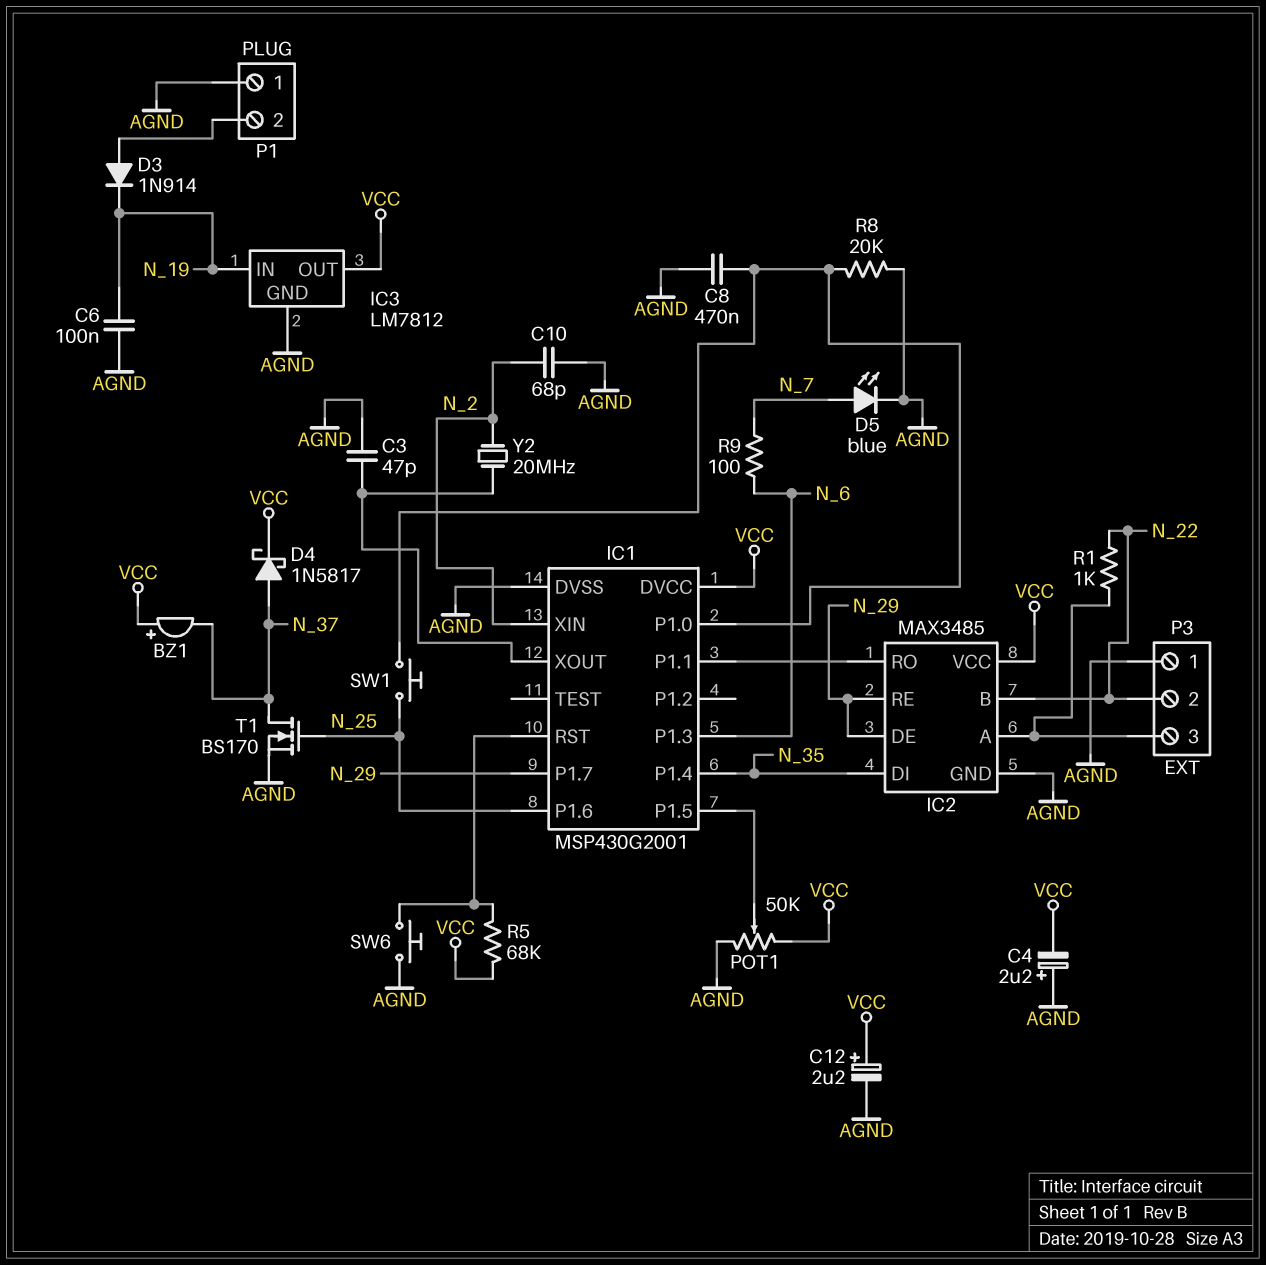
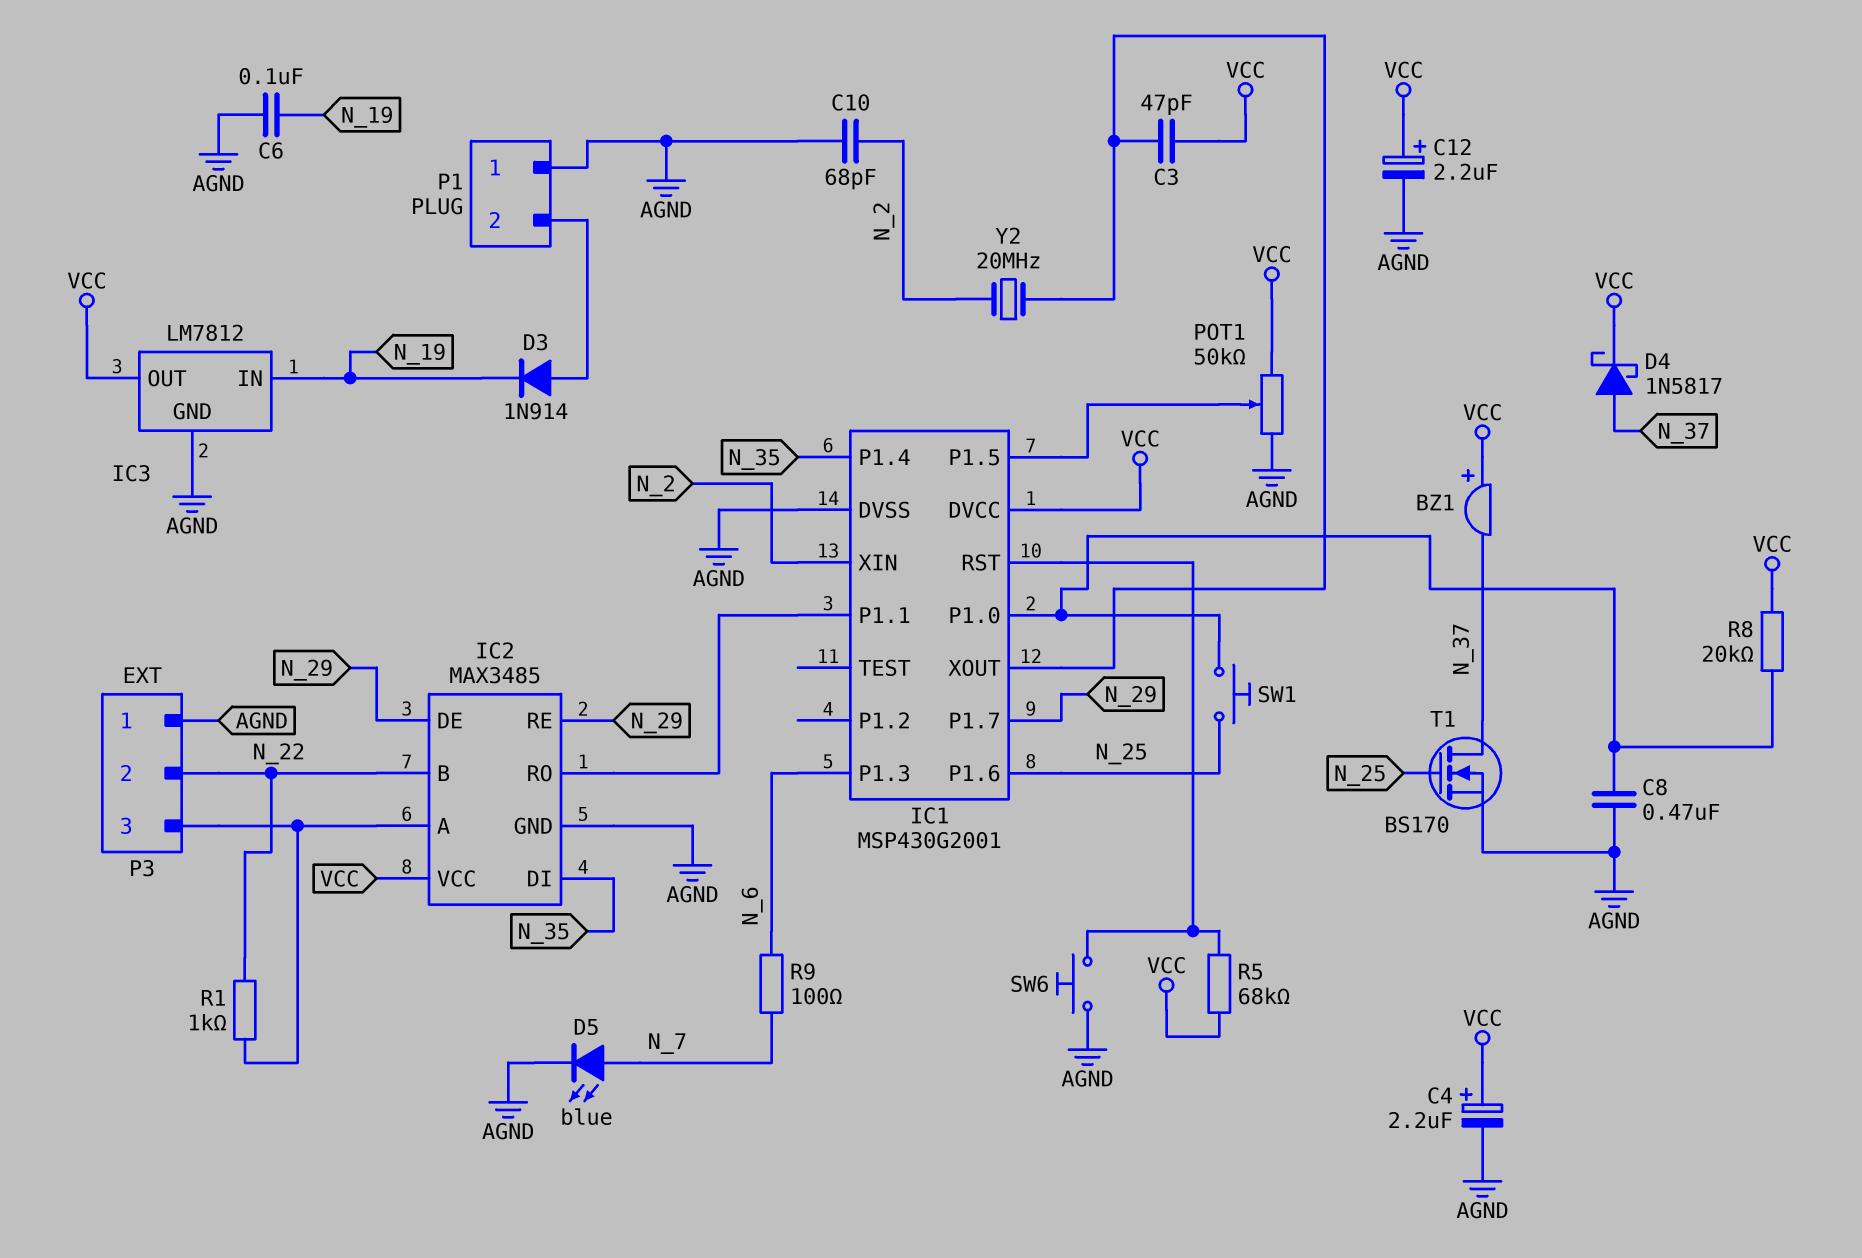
C3: 47pF (AGND, IC1/XOUT) -> 47pF (IC1/XOUT, VCC)
C4: 2.2uF (plus AGND, minus VCC) -> 2.2uF (plus VCC, minus AGND)
R8: 20k (AGND, IC1/P1.0) -> 20k (IC1/P1.0, VCC)

